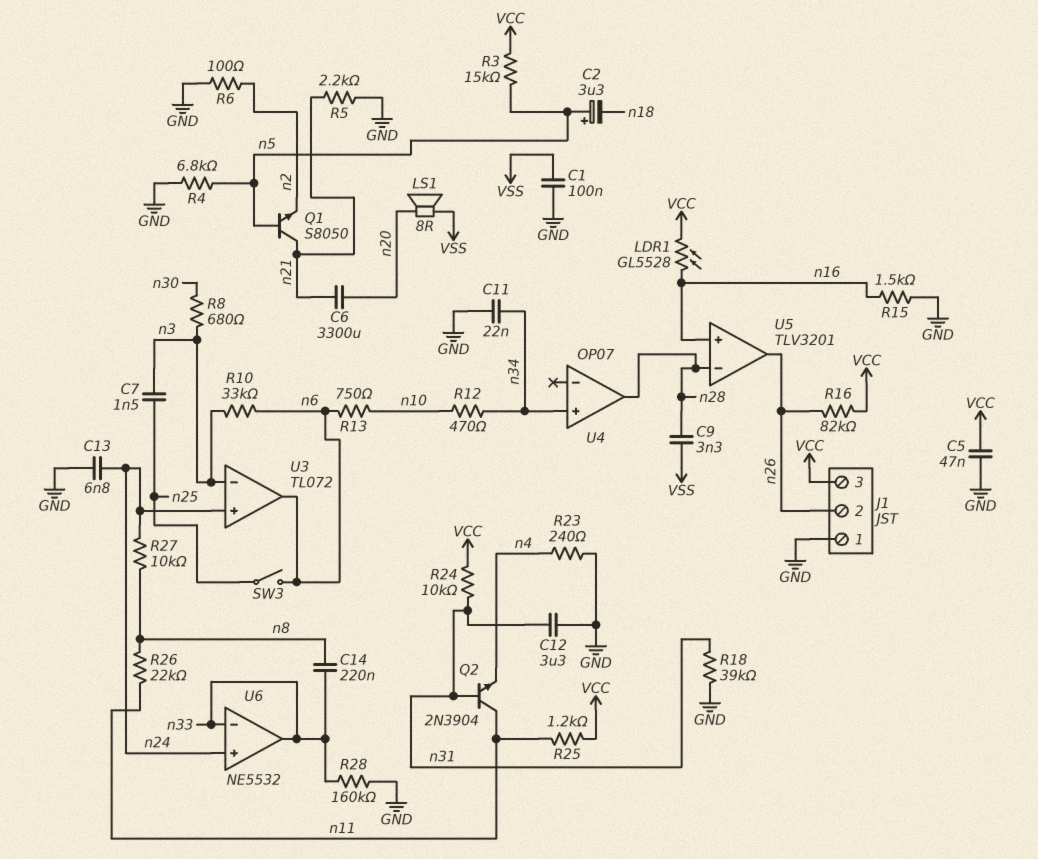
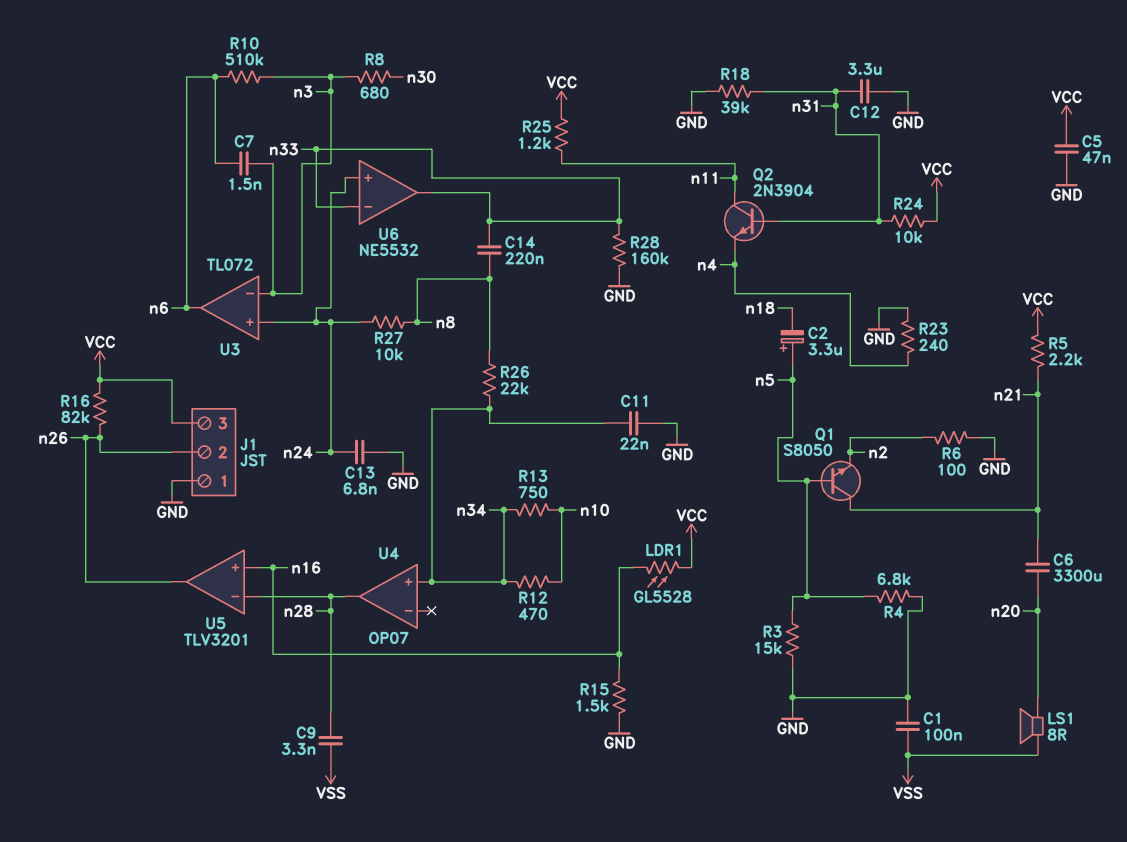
C7: 1.5nF (n3, n25) -> 1.5nF (n3, n6)
R3: 15k (VCC, n5) -> 15k (GND, n5)
R5: 2.2k (GND, n21) -> 2.2k (VCC, n21)
R10: 33k (n3, n6) -> 510k (n3, n6)
R13: 750 (n6, n10) -> 750 (n10, n34)
R26: 22k (n8, n11) -> 22k (n8, n34)
SW3: switch (n6, n25) -> none

